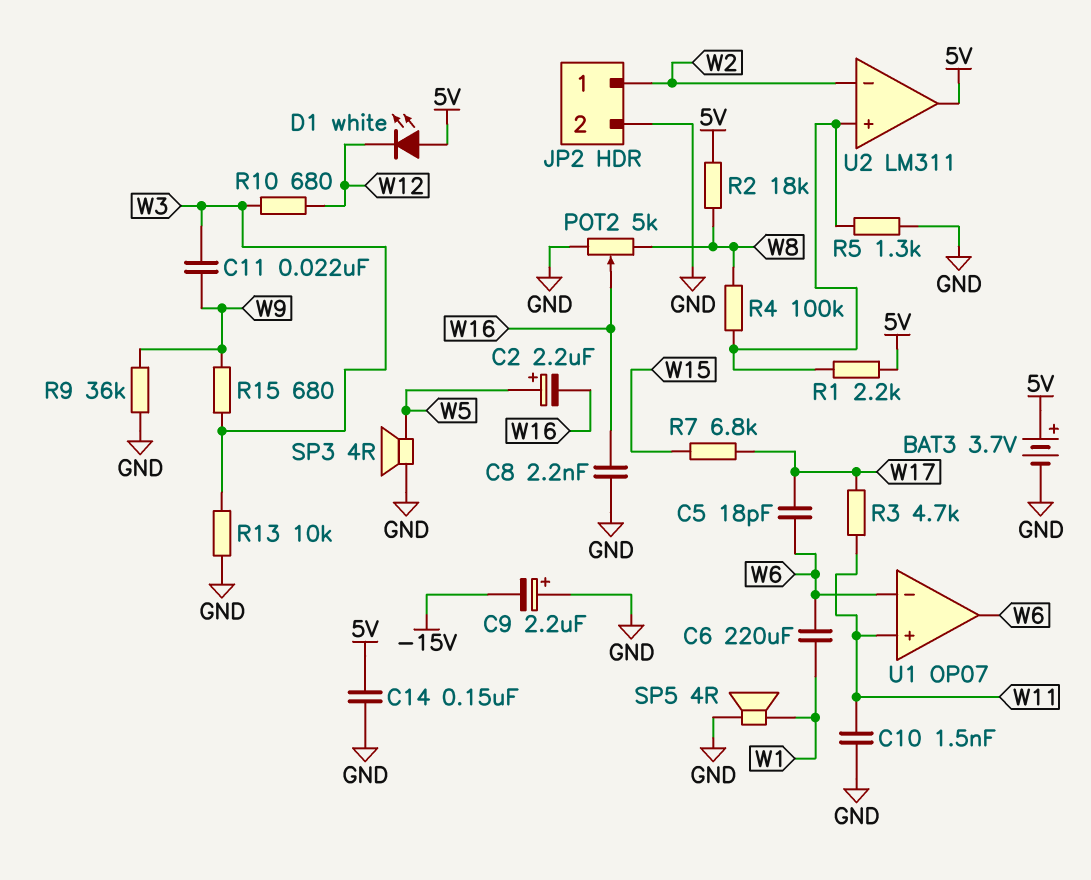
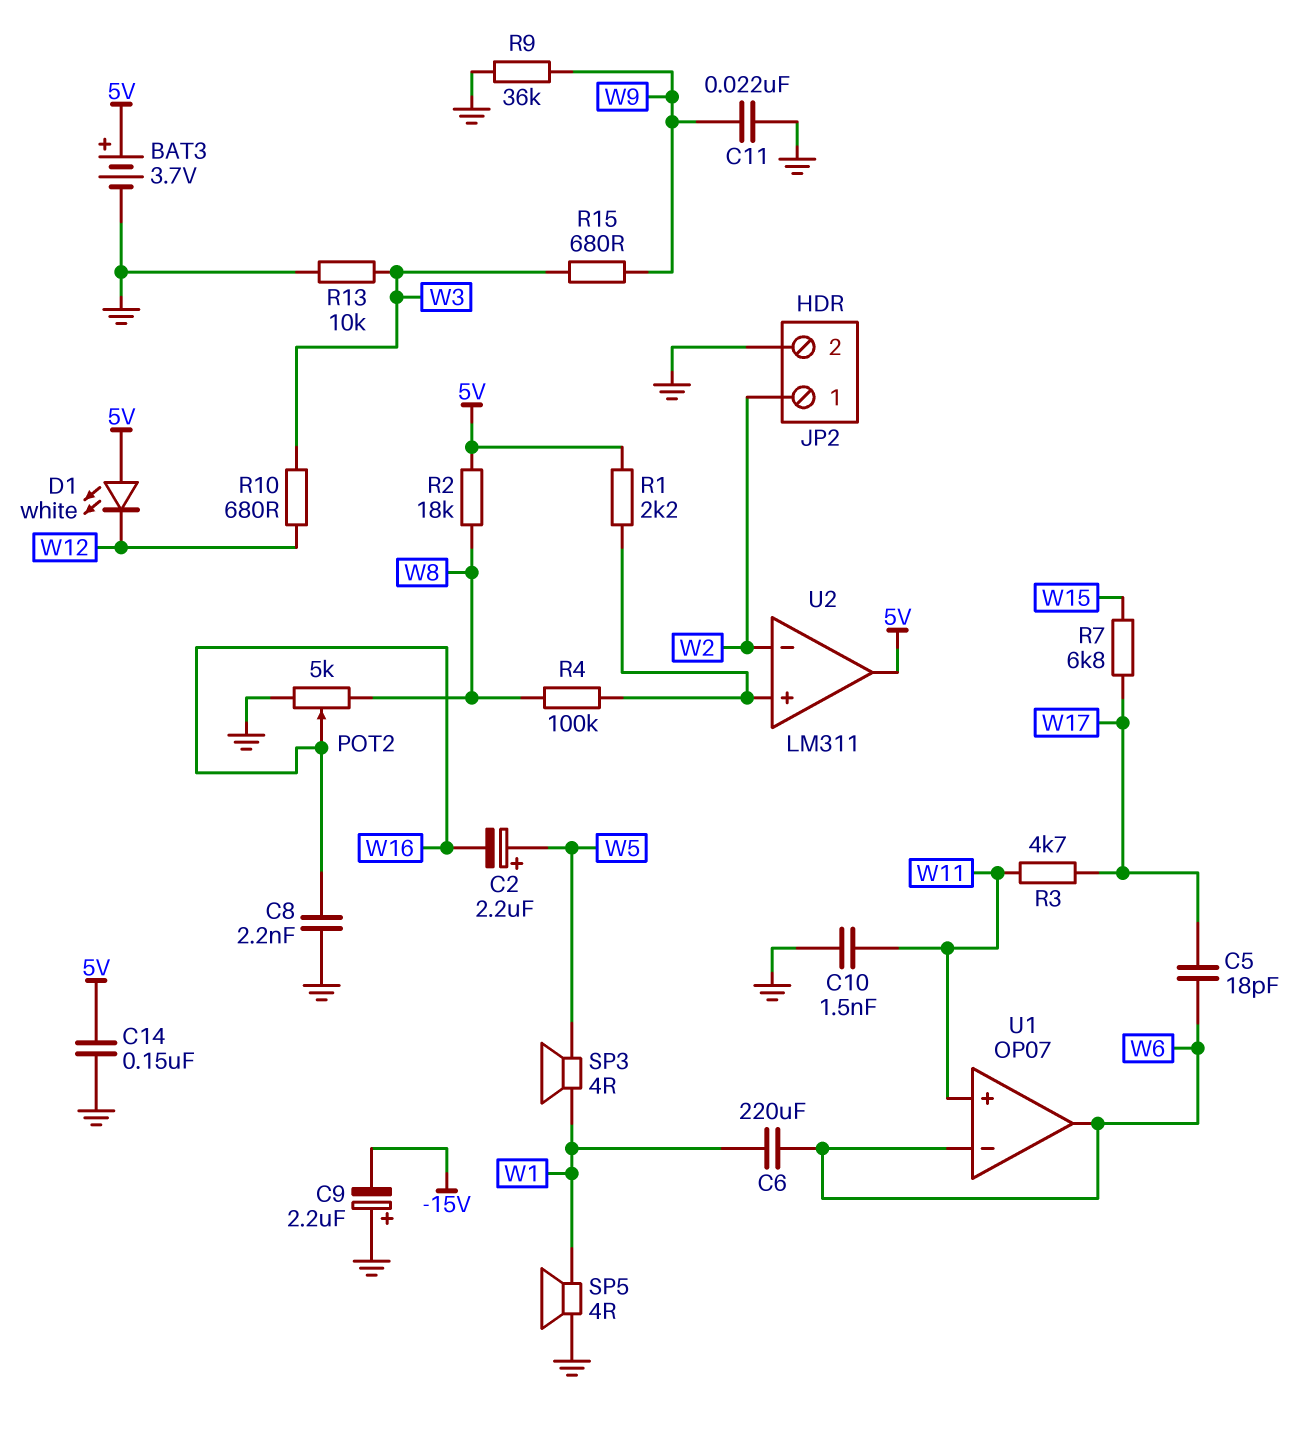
C11: 22nF (W3, W9) -> 22nF (GND, W9)
R5: 1.3k (GND, U2/in+) -> none
SP3: speaker 4R (GND, W5) -> speaker 4R (W1, W5)

